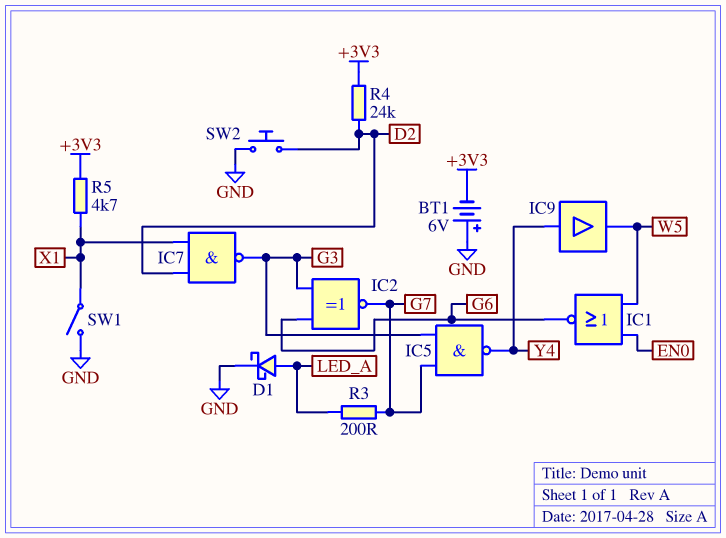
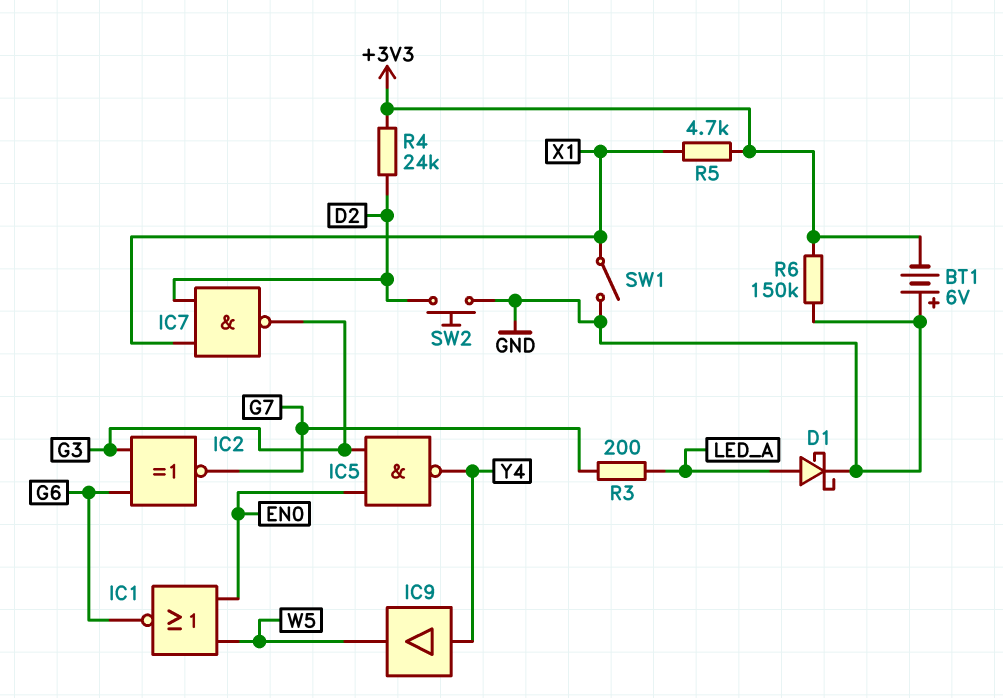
IC5: NAND (in G3, in G7, out Y4) -> NAND (in EN0, in G3, out Y4)
R6: none -> 150k (+3V3, GND)

